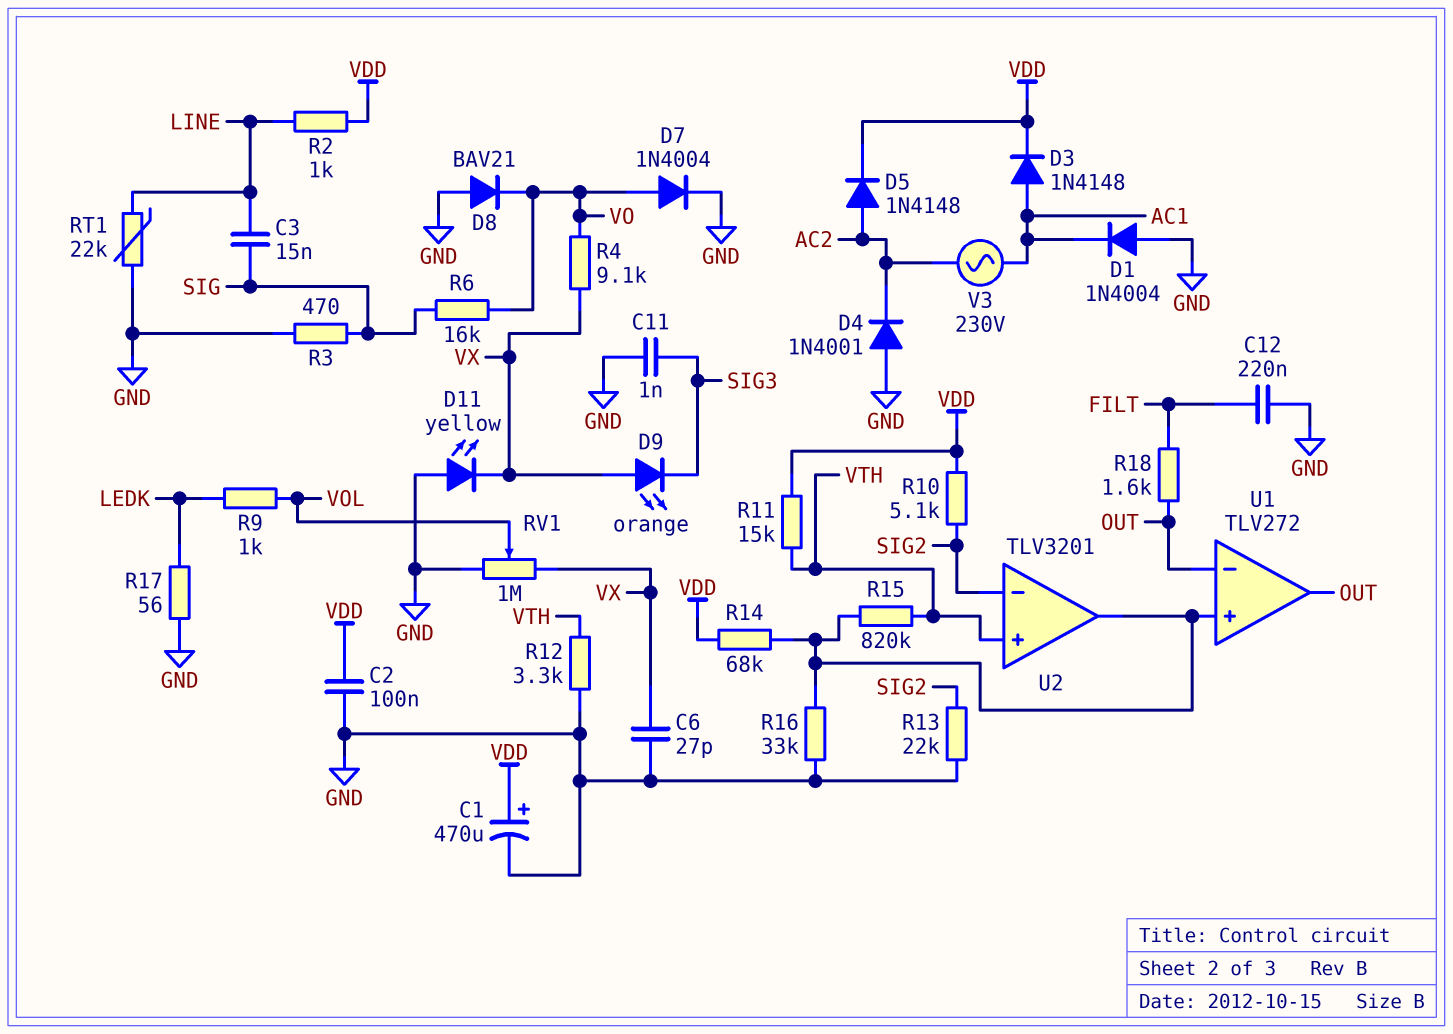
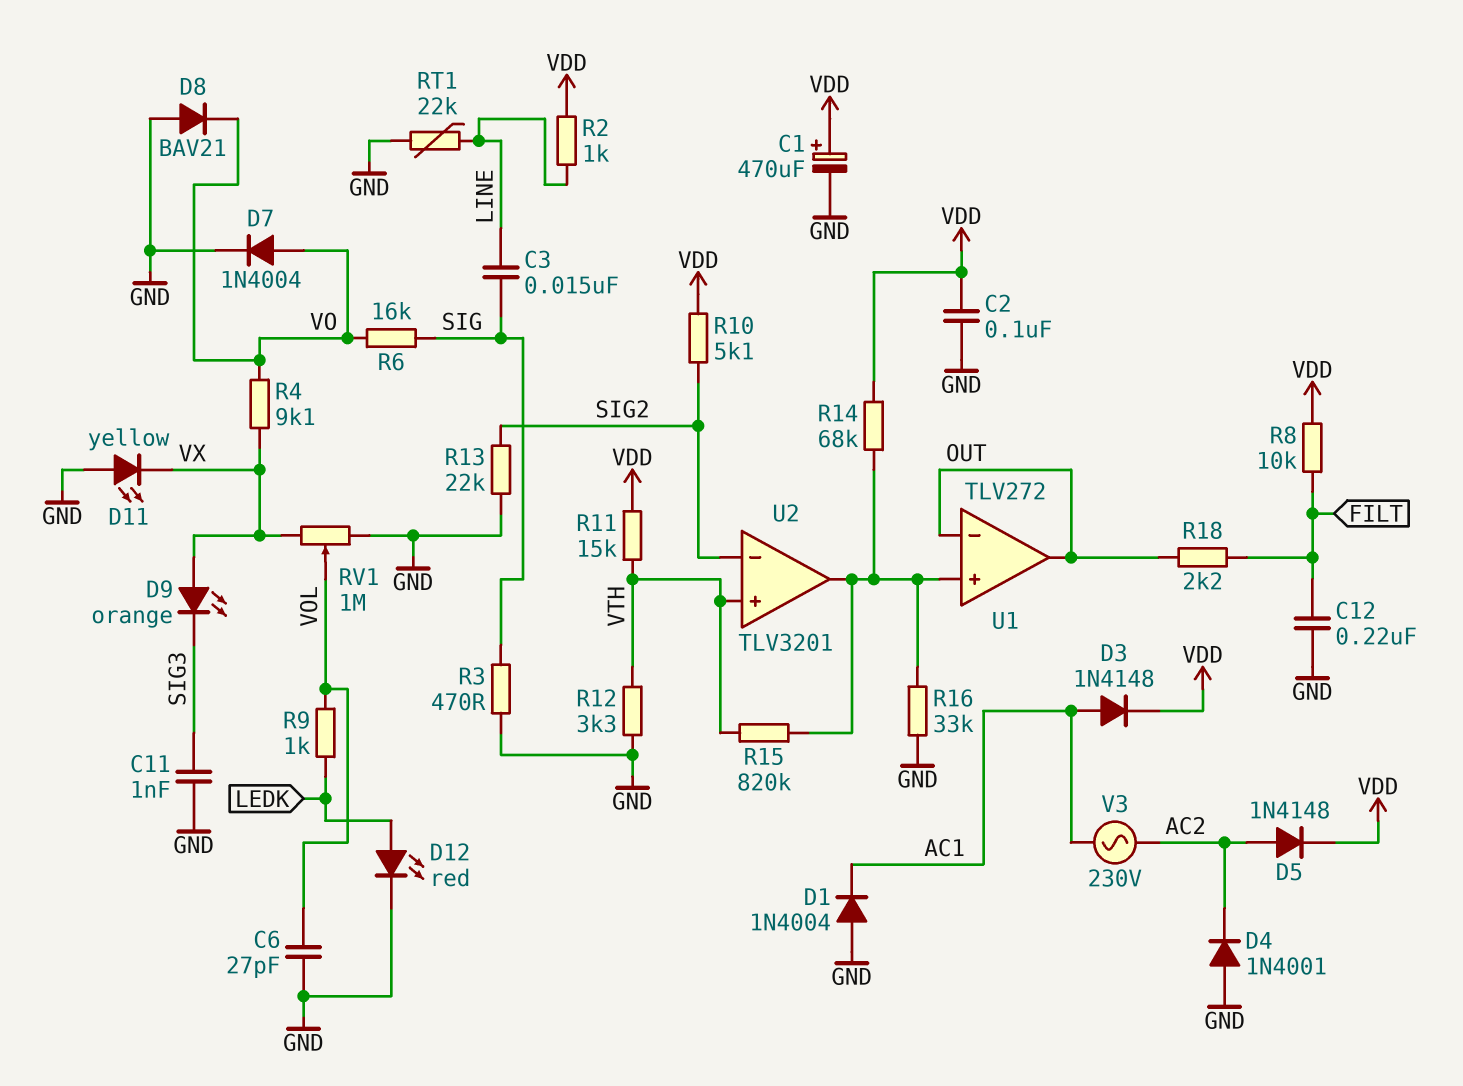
C6: 27pF (GND, VX) -> 27pF (GND, VOL)
D12: none -> LED red (A LEDK, K GND)
R8: none -> 10k (FILT, VDD)
R17: 56 (GND, LEDK) -> none
R18: 1.6k (FILT, OUT) -> 2.2k (FILT, OUT)

